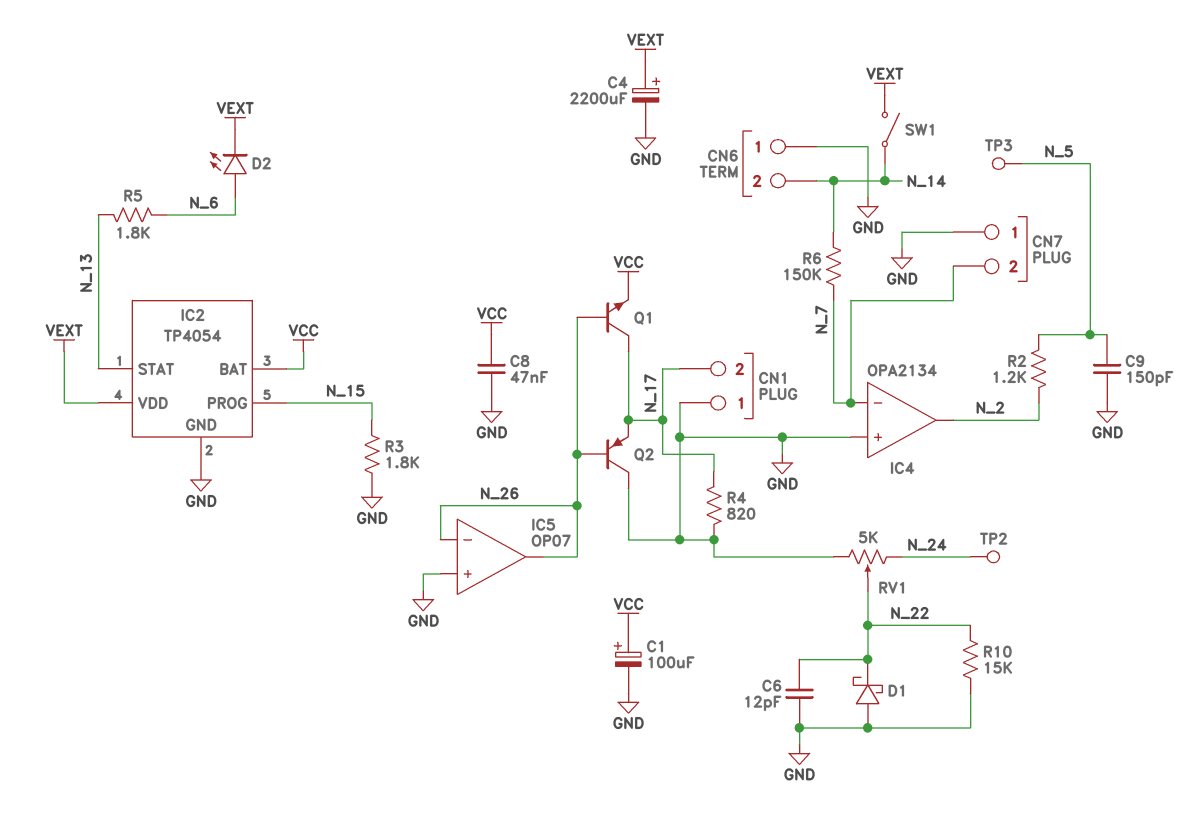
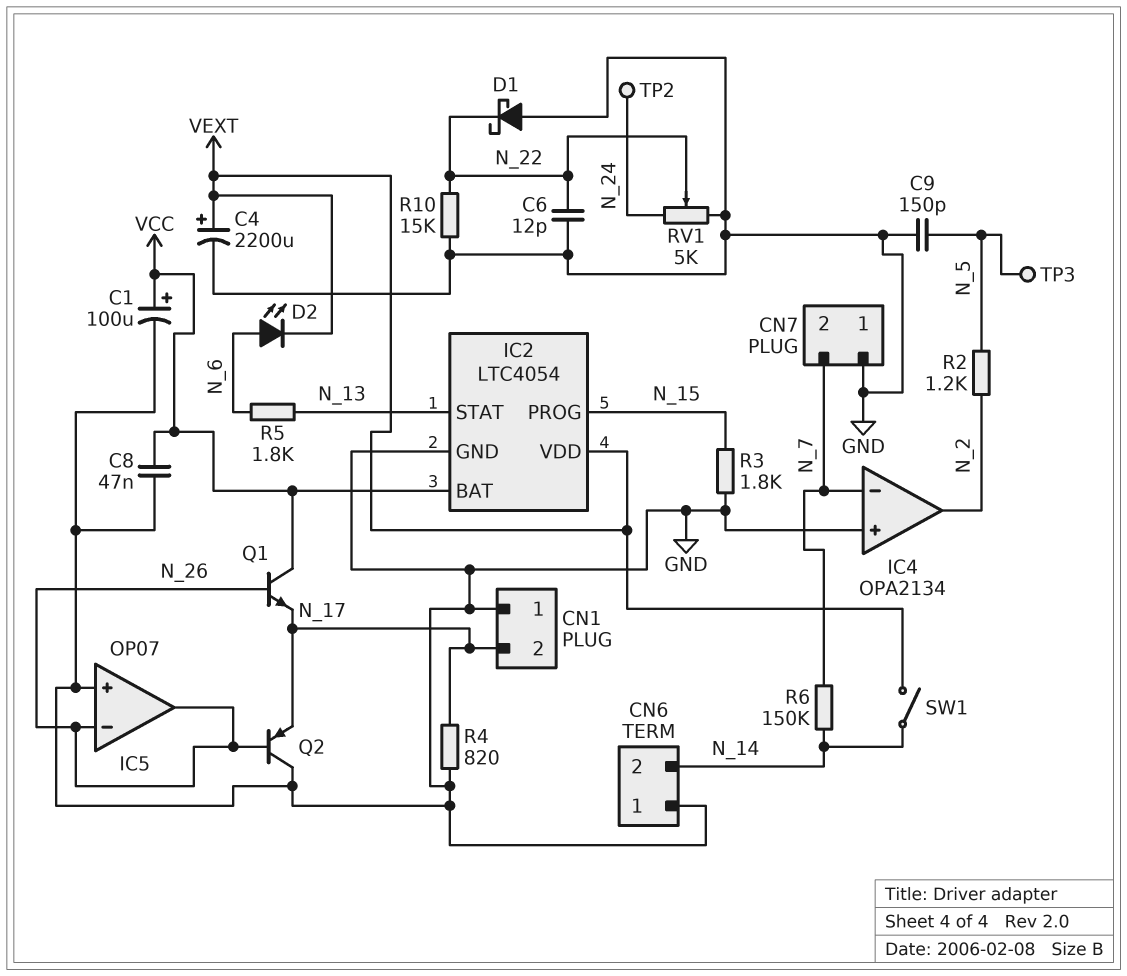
IC2: TP4054 -> LTC4054
Q1: NPN (B N_26, C N_17, E VCC) -> NPN (B N_26, C VCC, E N_17)

